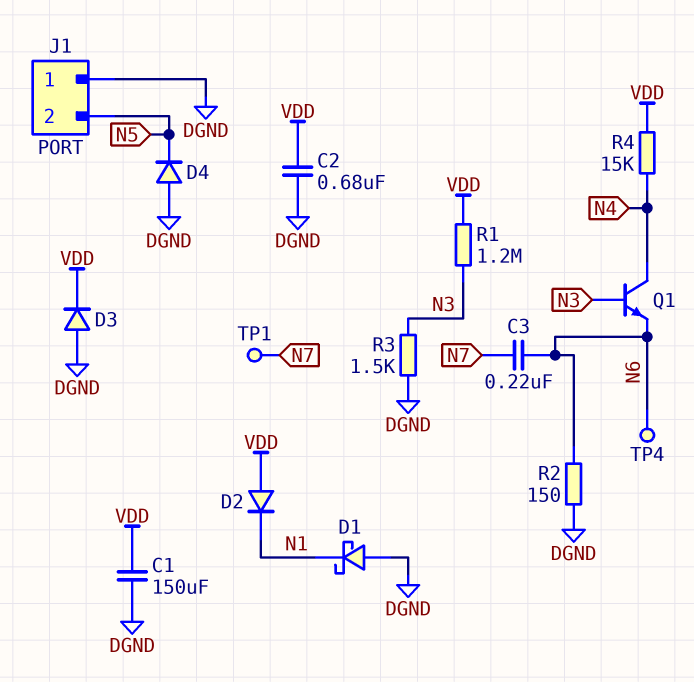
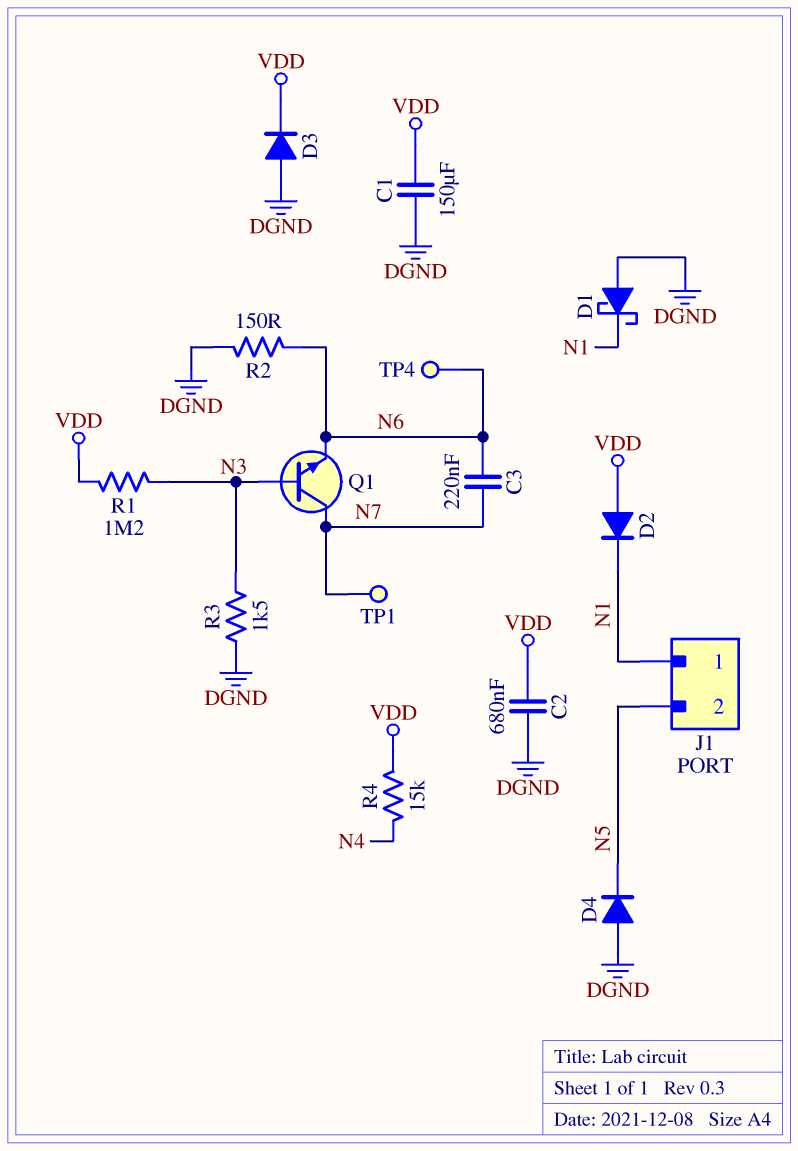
J1 pin 1: DGND -> N1
Q1: NPN (B N3, C N4, E N6) -> NPN (B N3, C N7, E N6)

